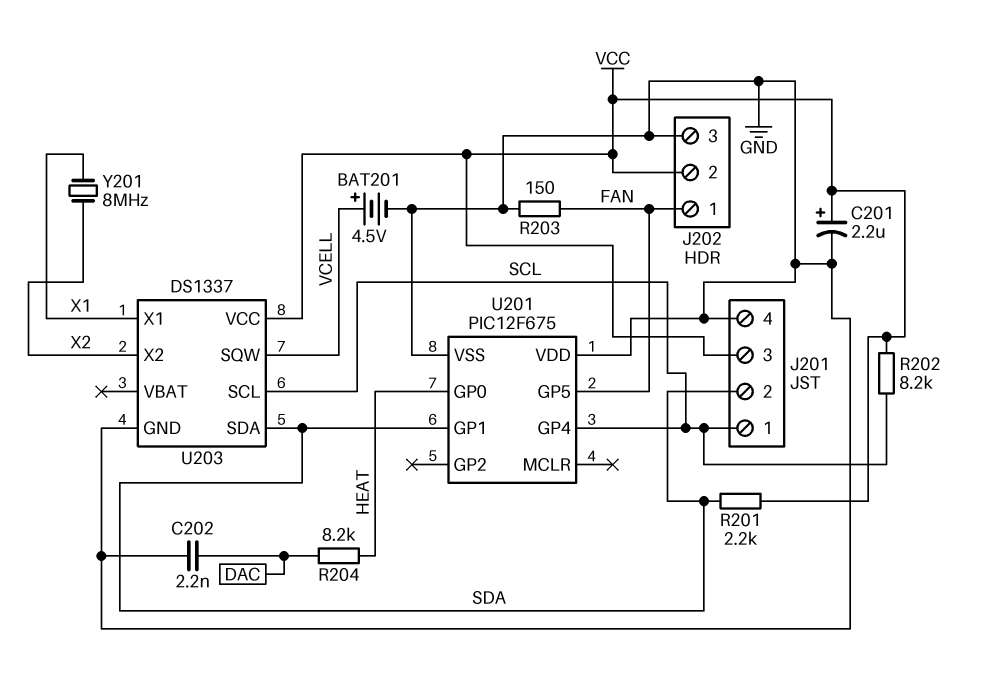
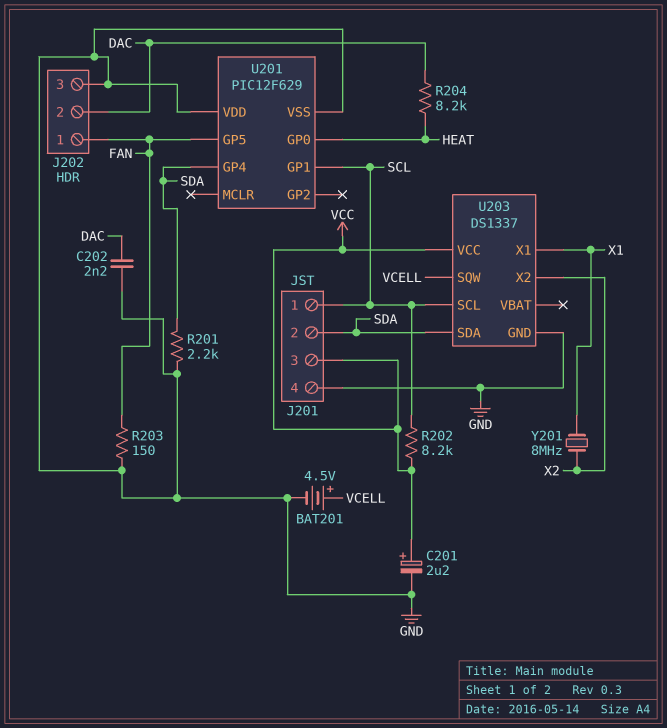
J202 pin 2: VCC -> DAC
R201: 2.2k (SDA, VCC) -> 2.2k (GND, SDA)
U201: PIC12F675 -> PIC12F629
U201 pin GP1: SDA -> SCL
U201 pin GP4: SCL -> SDA

